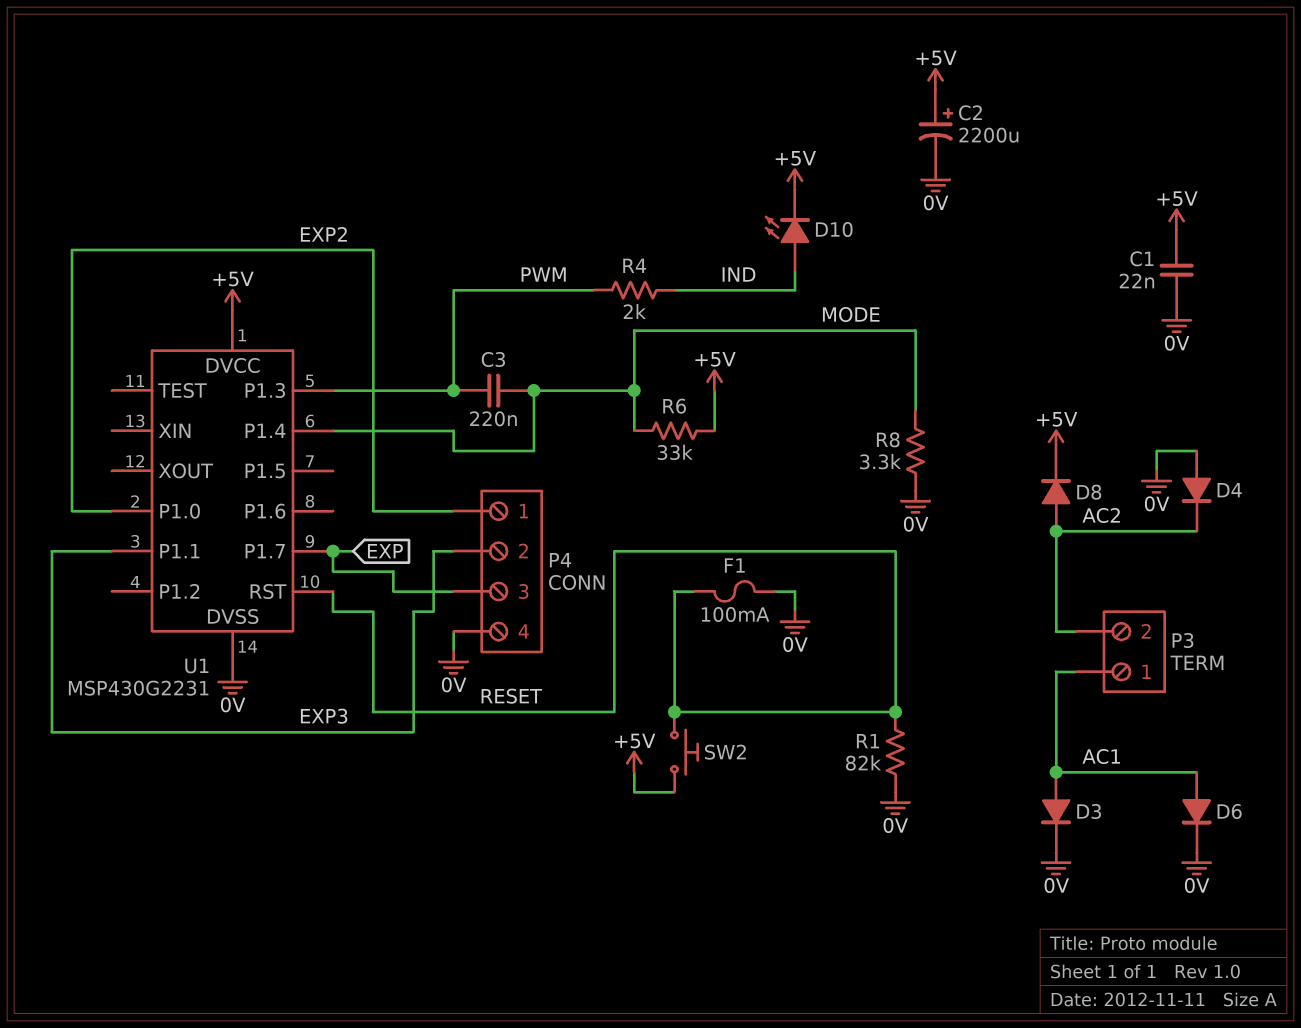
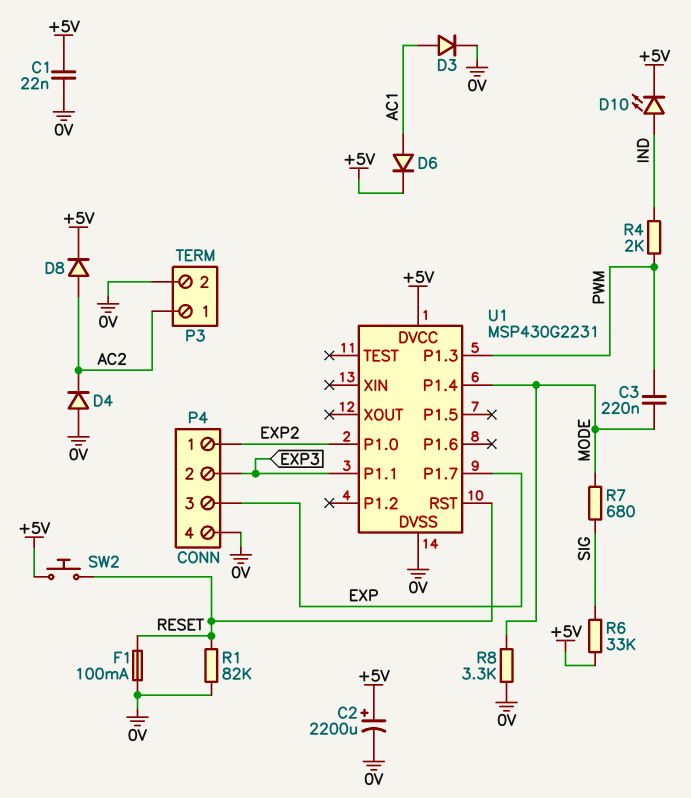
D6: diode (A AC1, K 0V) -> diode (A AC1, K +5V)
P3 pin 1: AC1 -> AC2
P3 pin 2: AC2 -> 0V
R6: 33k (+5V, MODE) -> 33k (+5V, SIG)
R7: none -> 680 (MODE, SIG)

